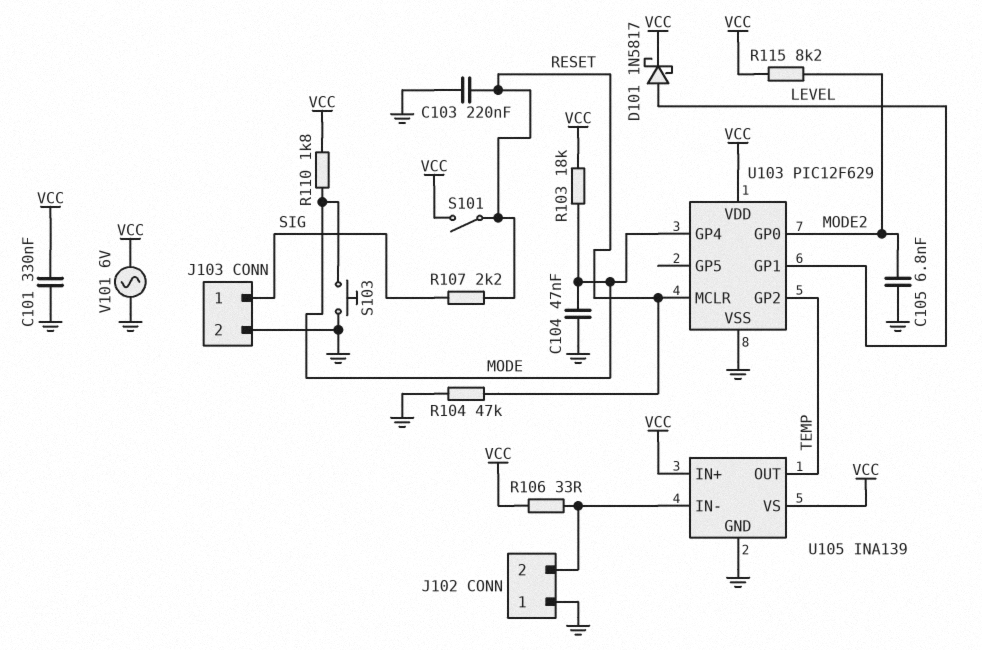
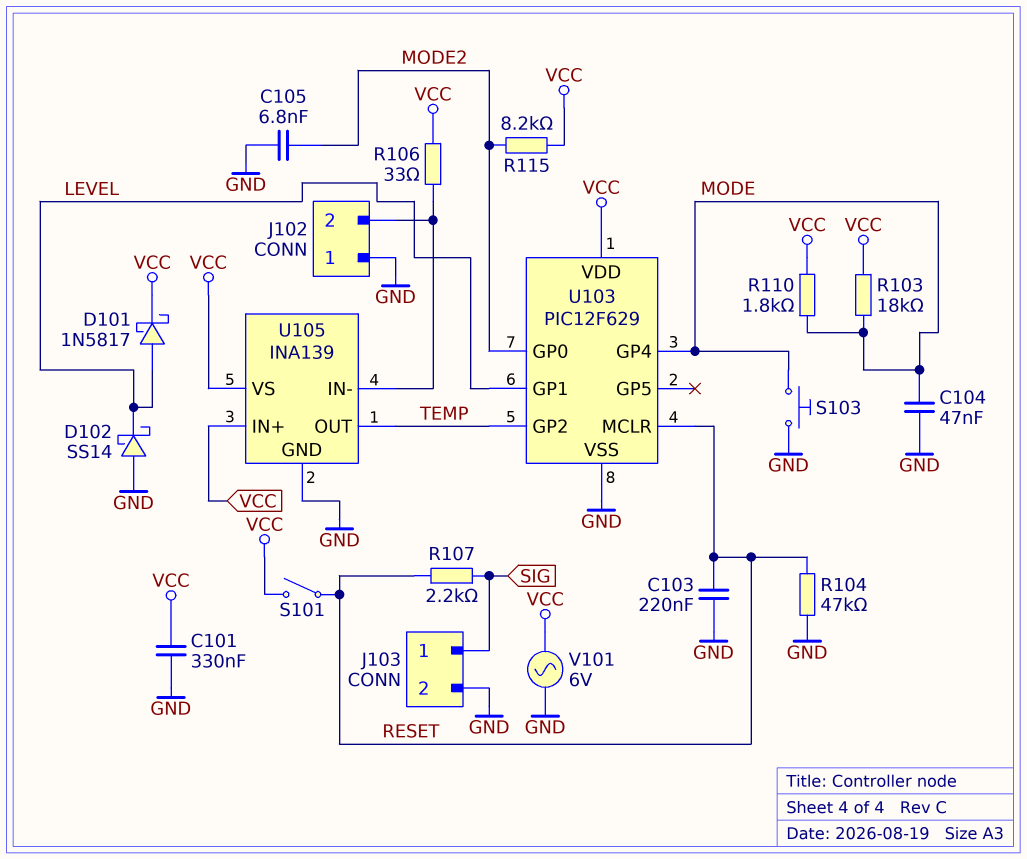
D102: none -> schottky SS14 (A GND, K LEVEL)

